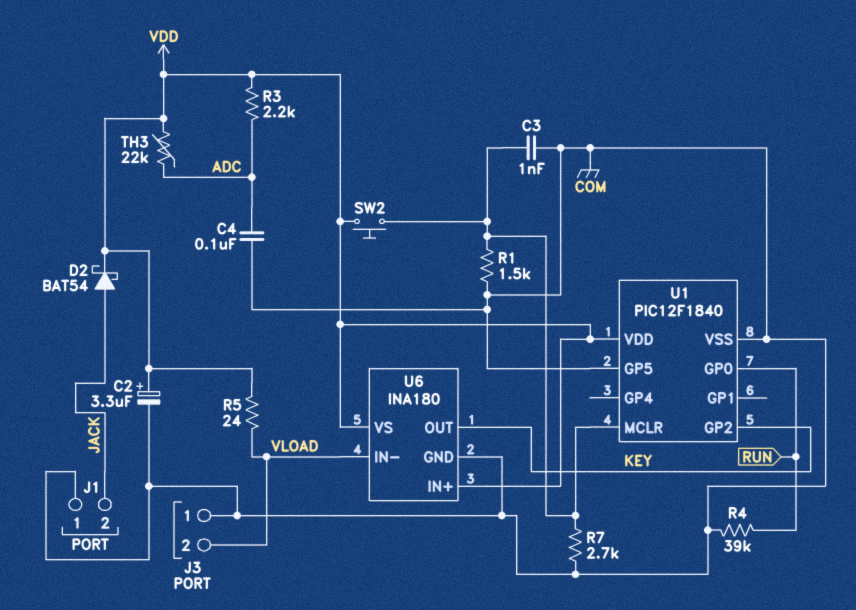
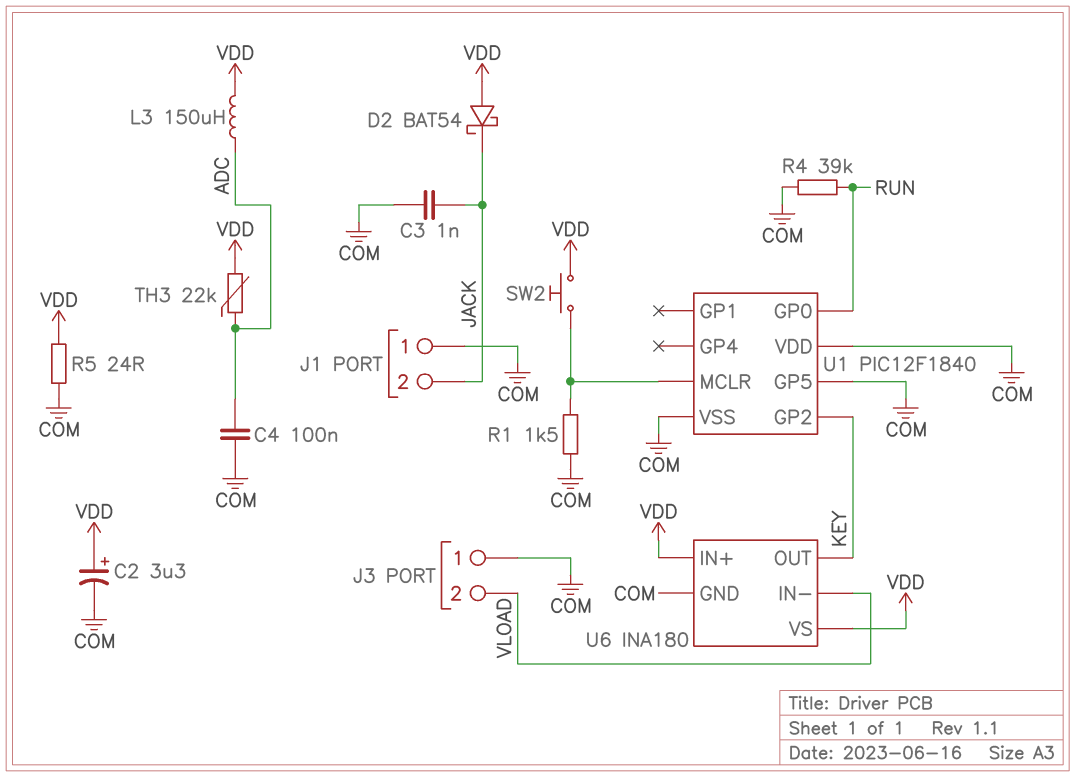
C3: 1nF (COM, U1/MCLR) -> 1nF (COM, JACK)
D2: schottky BAT54 (A JACK, K VDD) -> schottky BAT54 (A VDD, K JACK)
L3: none -> 150uH (ADC, VDD)
R3: 2.2k (ADC, VDD) -> none
R5: 24 (VDD, VLOAD) -> 24 (COM, VDD)
R7: 2.7k (COM, U1/MCLR) -> none
U1 pin VDD: VDD -> COM

